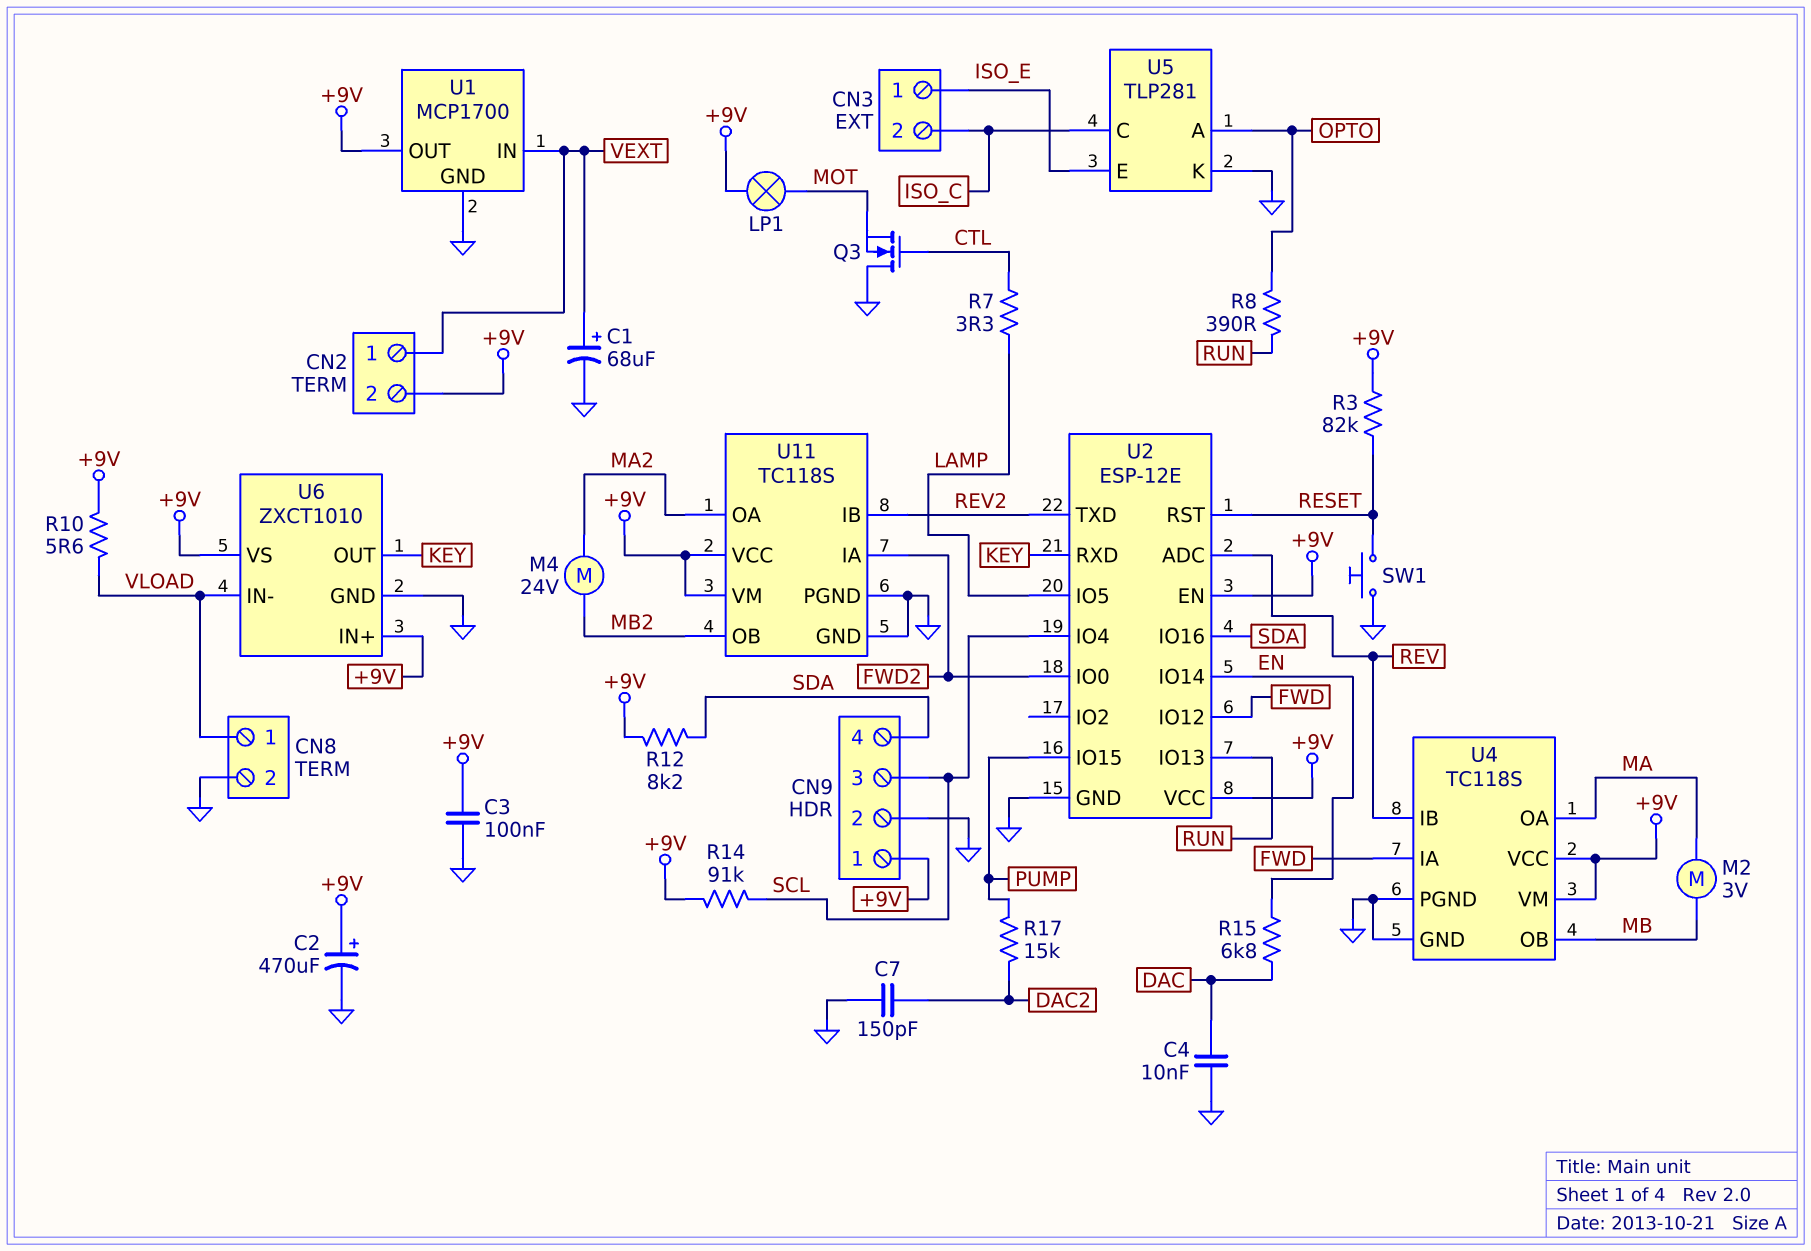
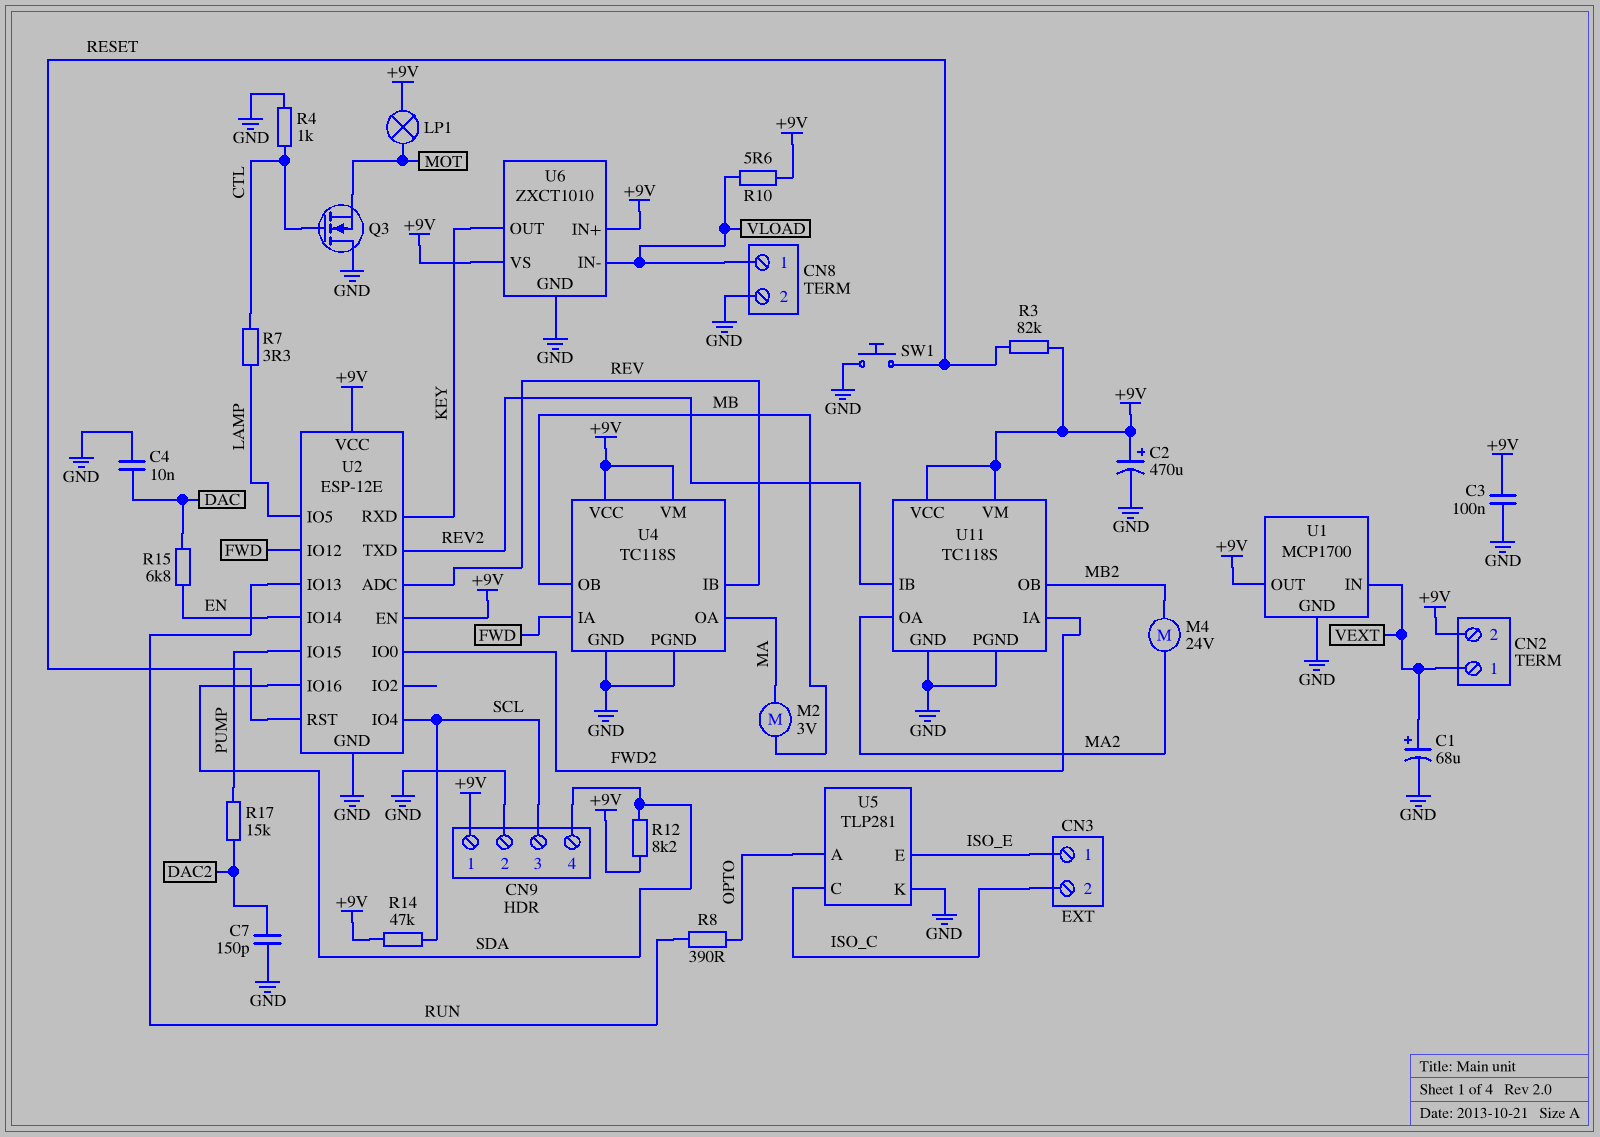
R4: none -> 1k (CTL, GND)
R14: 91k (+9V, SCL) -> 47k (+9V, SCL)

